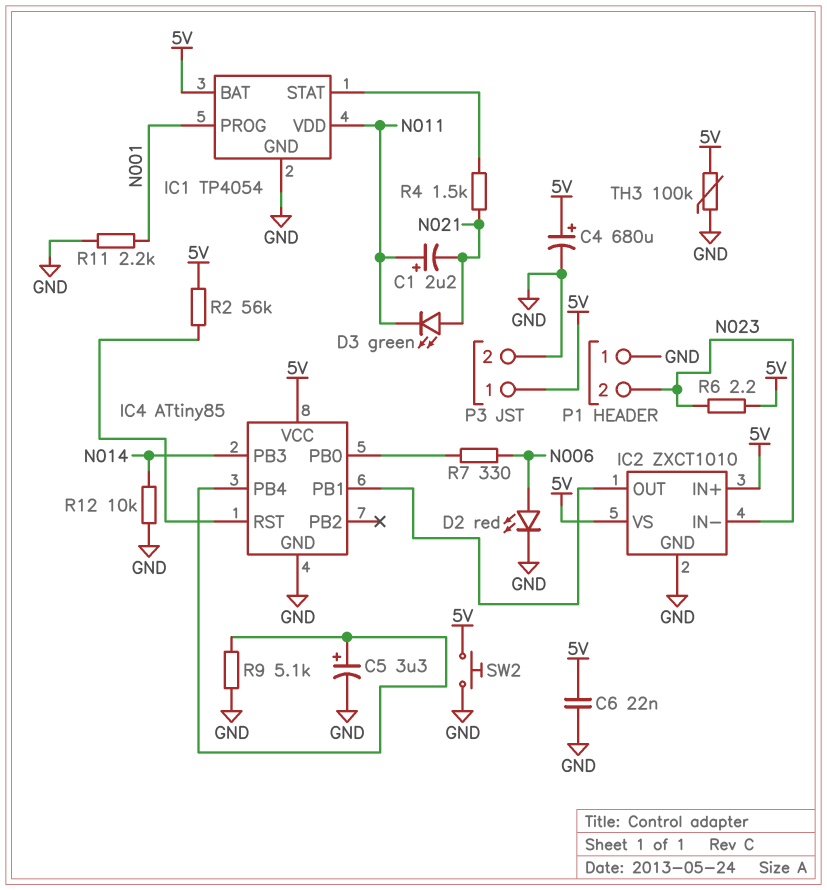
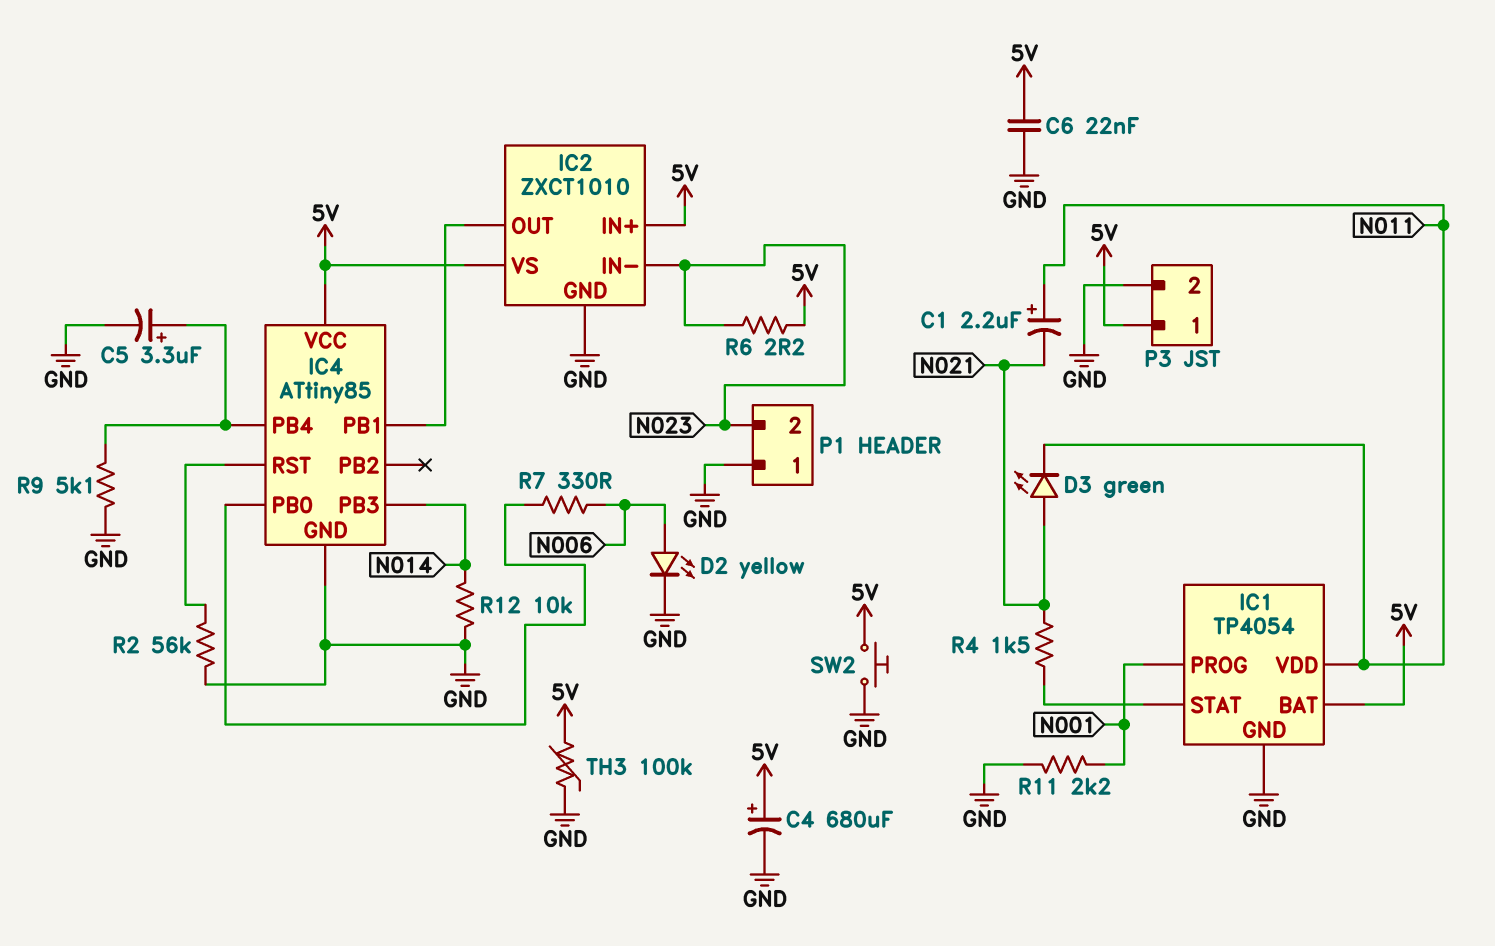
D2: LED red (A N006, K GND) -> LED yellow (A N006, K GND)
R2: 56k (5V, IC4/RST) -> 56k (GND, IC4/RST)

